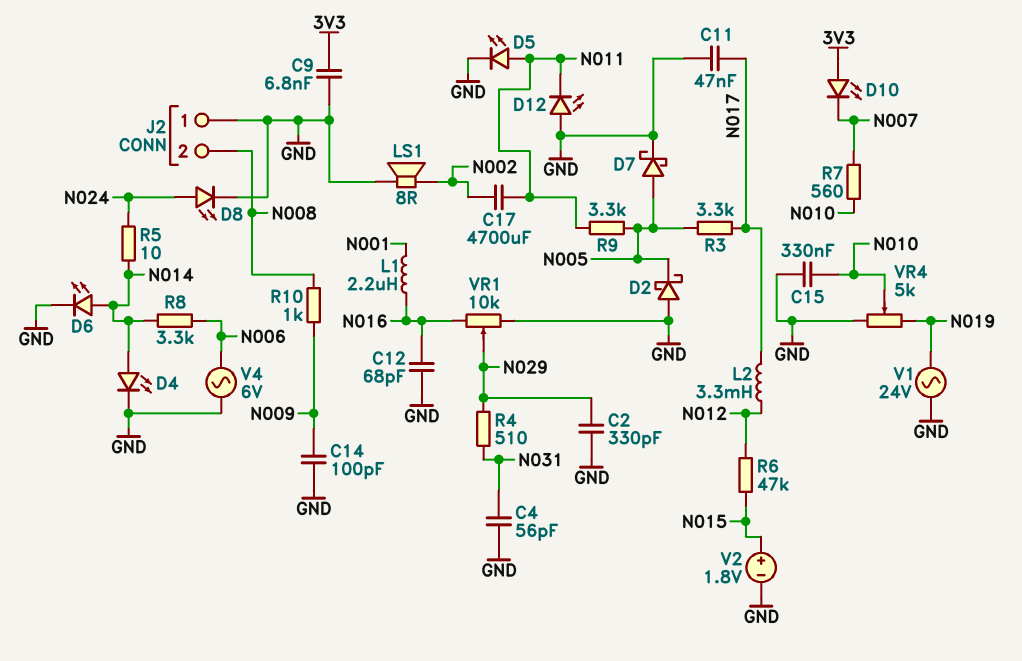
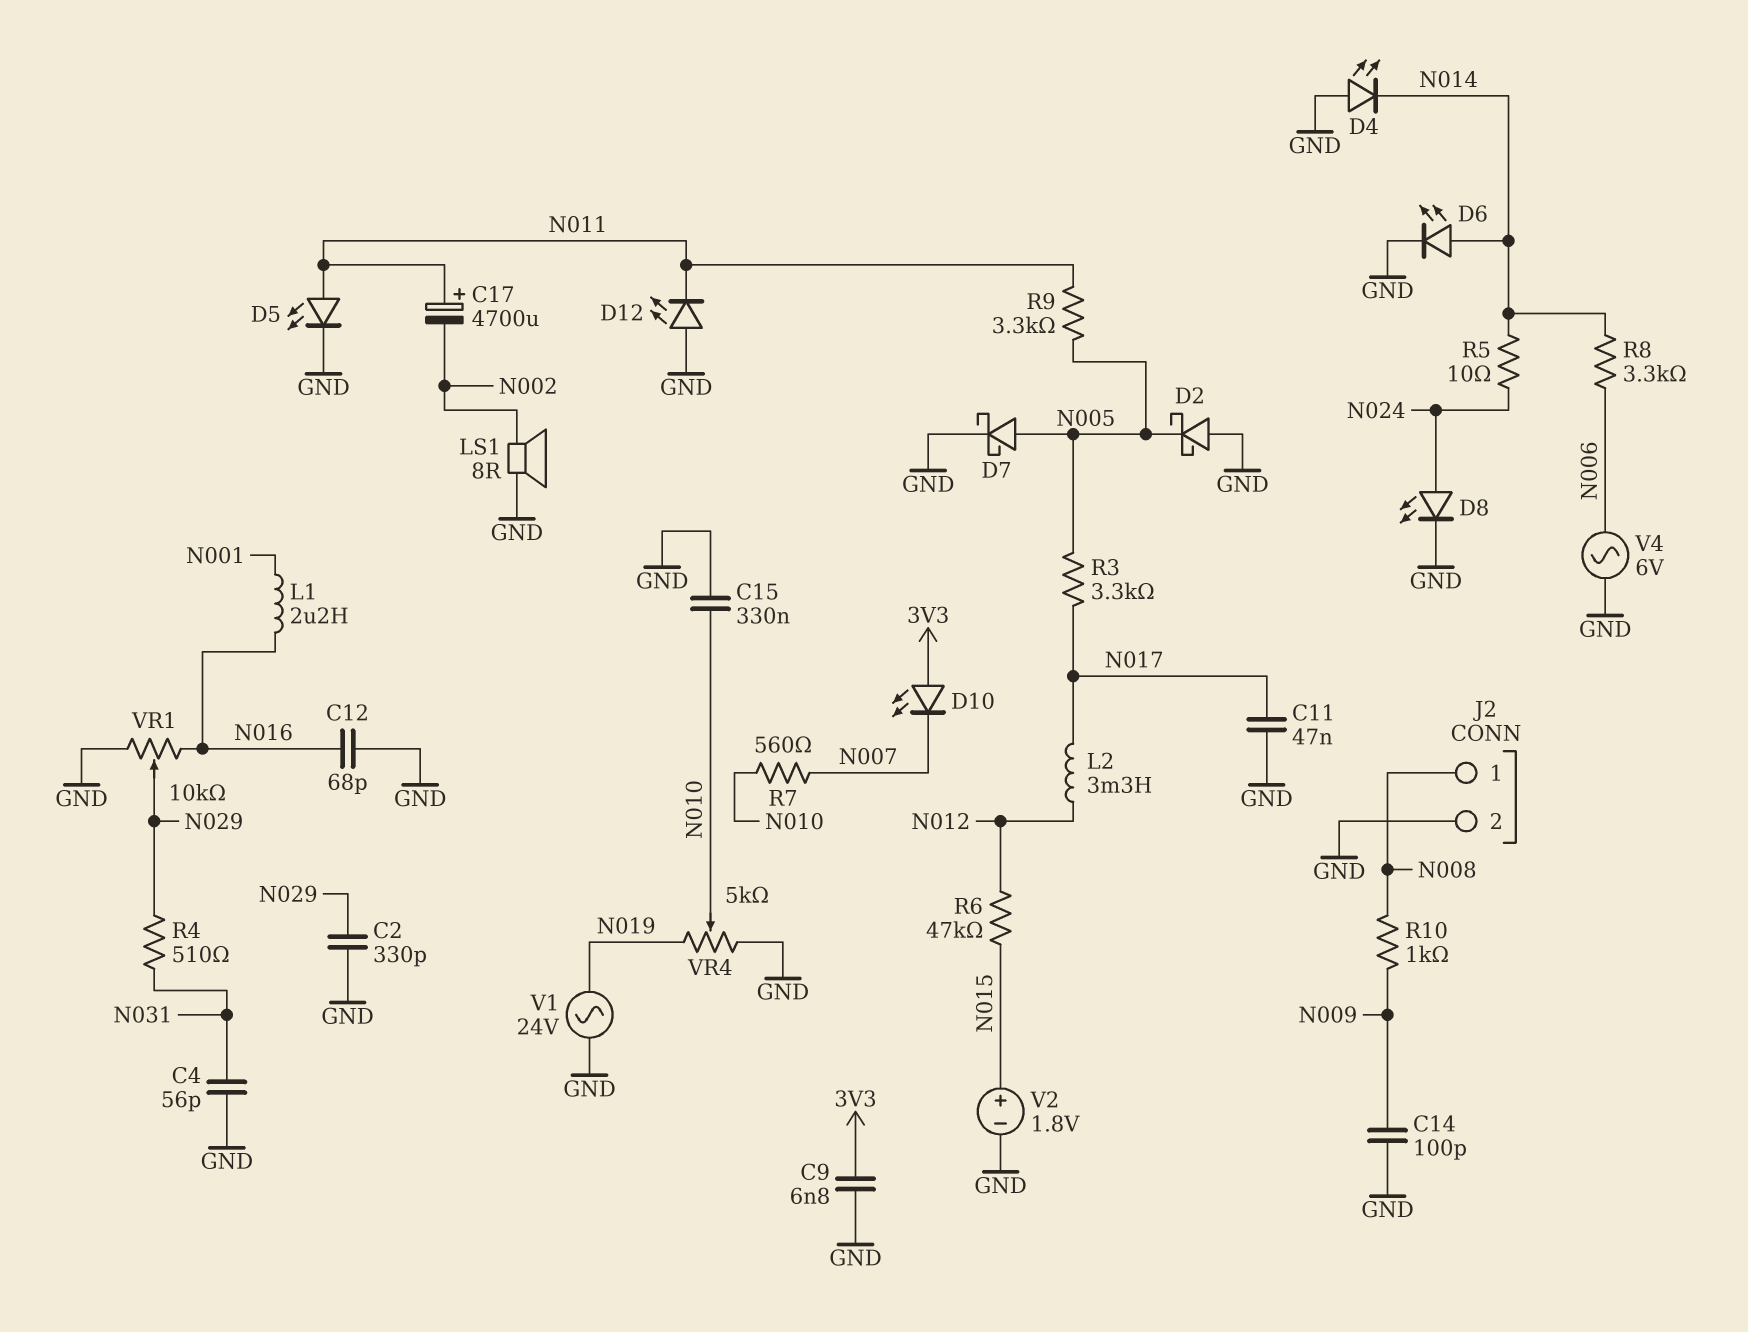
C17: 4700uF (N002, N011) -> 4700uF (plus N011, minus N002)
D4: LED (A N014, K GND) -> LED (A GND, K N014)
J2 pin 1: GND -> N008
J2 pin 2: N008 -> GND

